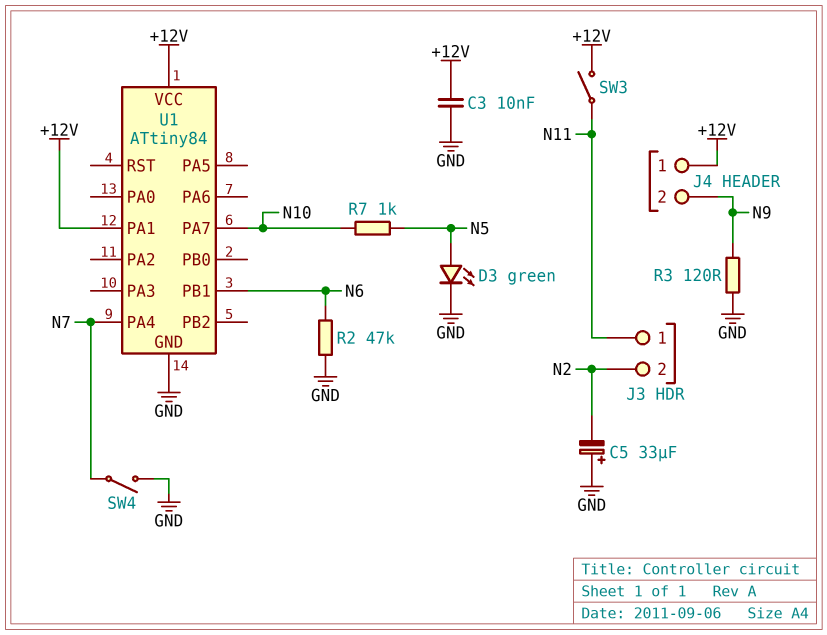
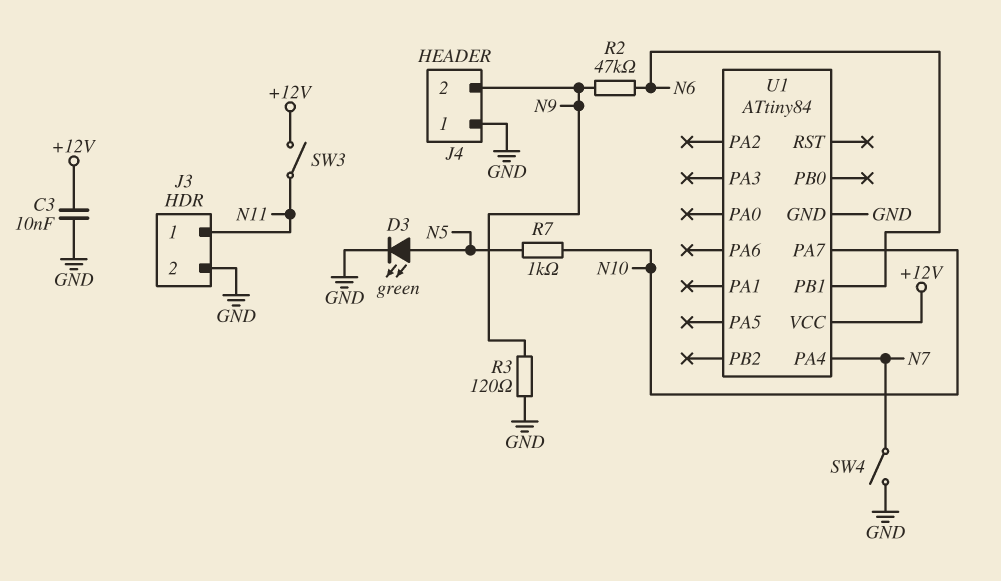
C5: 33uF (plus GND, minus N2) -> none
J3 pin 2: N2 -> GND
J4 pin 1: +12V -> GND
R2: 47k (GND, N6) -> 47k (N6, N9)
U1 pin PA1: +12V -> none

